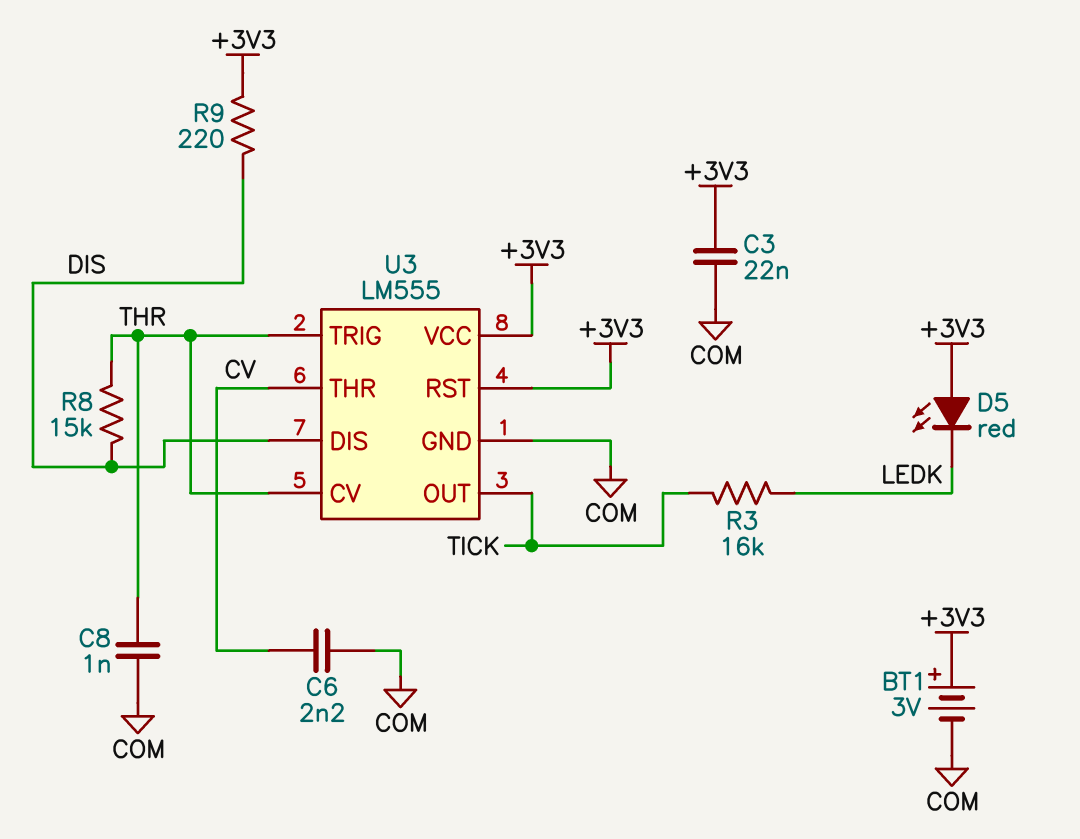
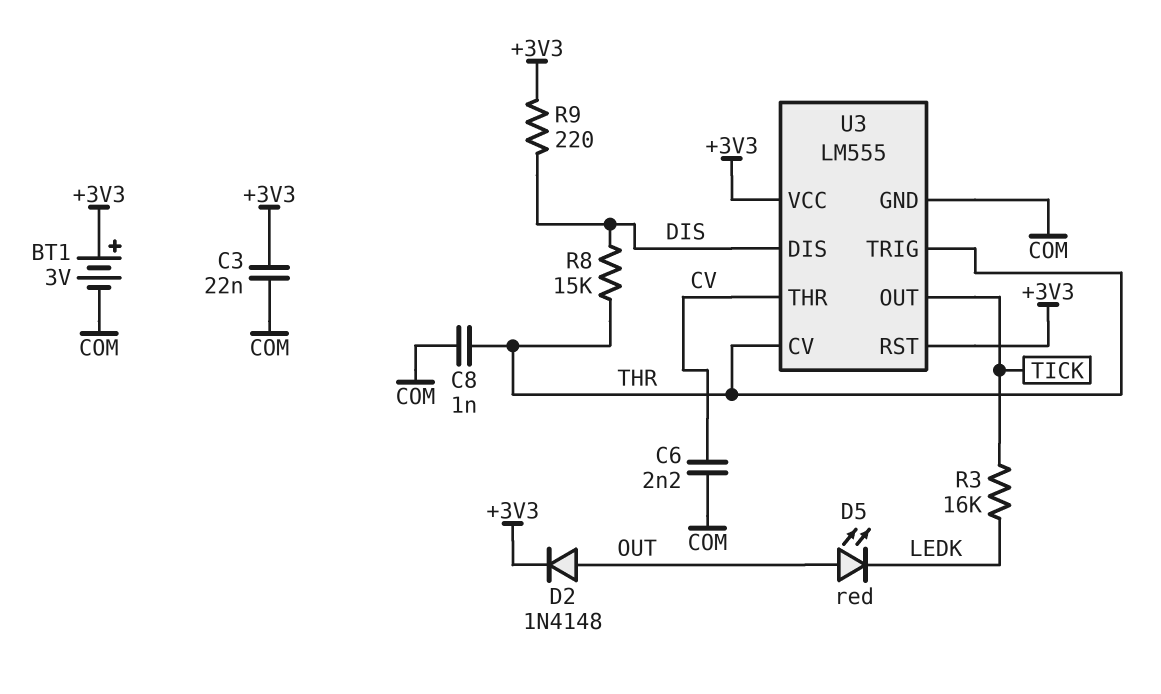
D2: none -> diode 1N4148 (A OUT, K +3V3)
D5: LED red (A +3V3, K LEDK) -> LED red (A OUT, K LEDK)

